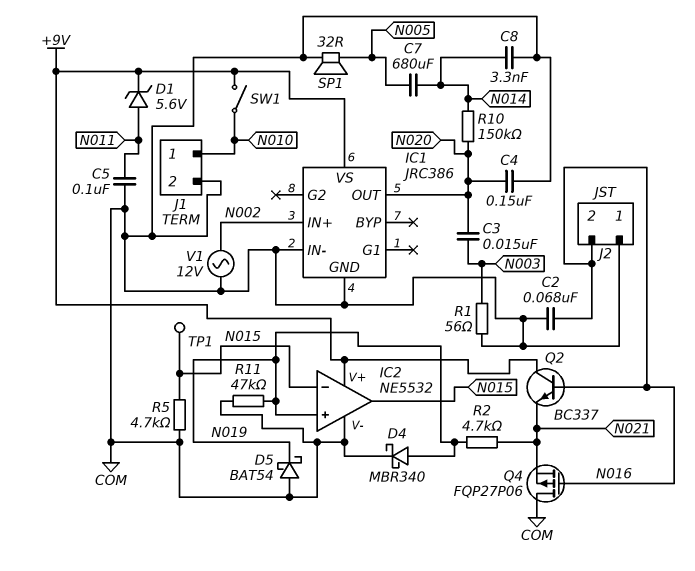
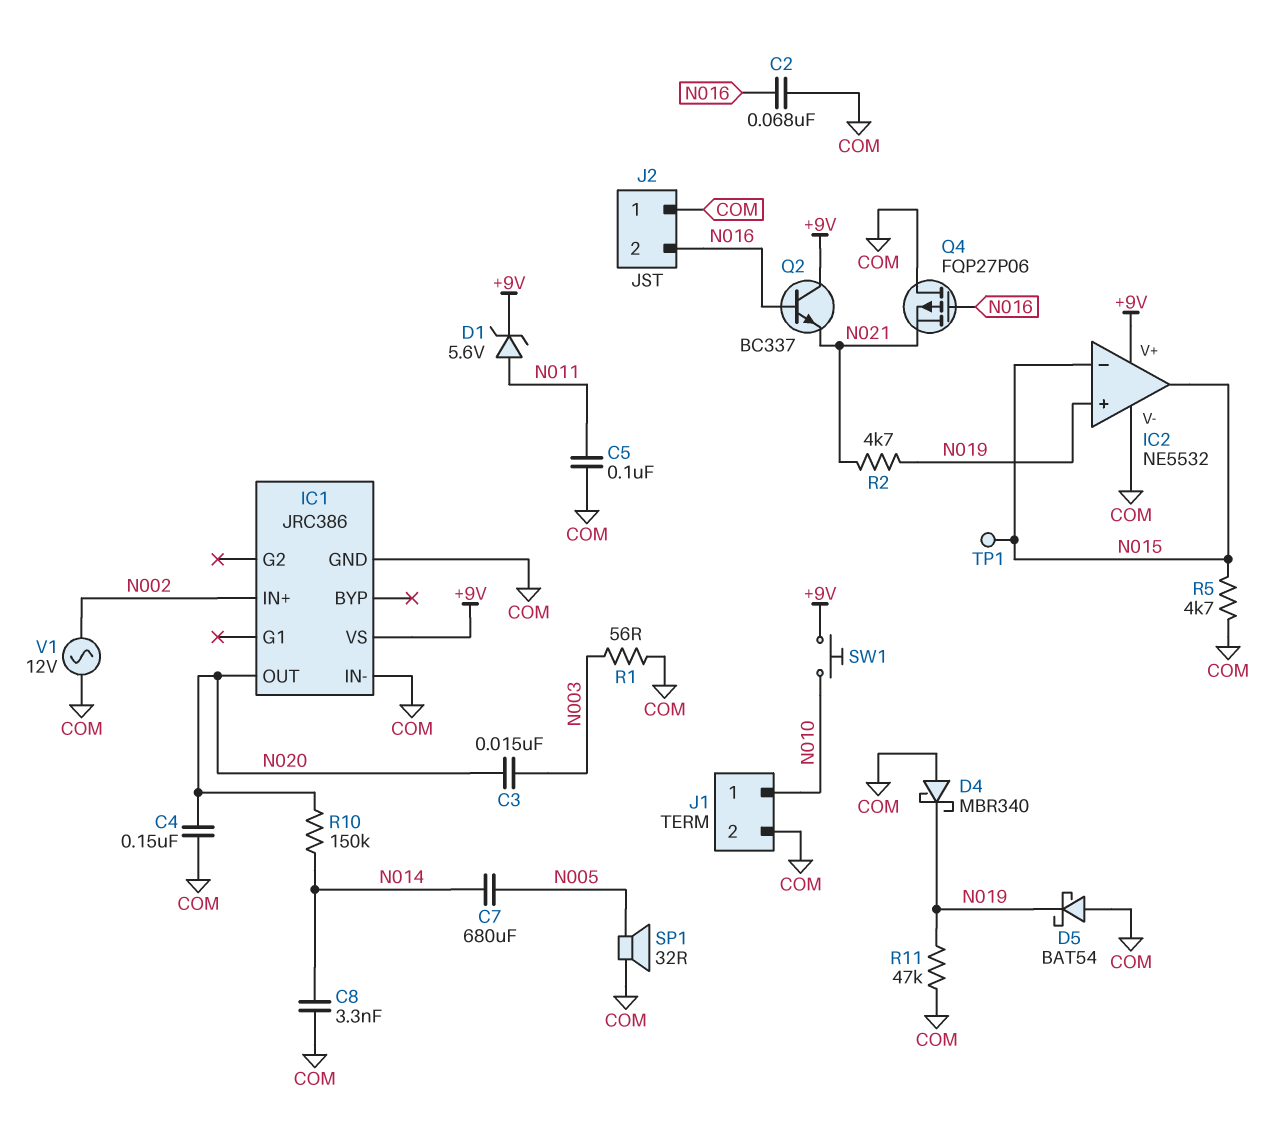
D4: schottky MBR340 (A N019, K COM) -> schottky MBR340 (A COM, K N019)
SW1: switch (+9V, N010) -> button (+9V, N010)

